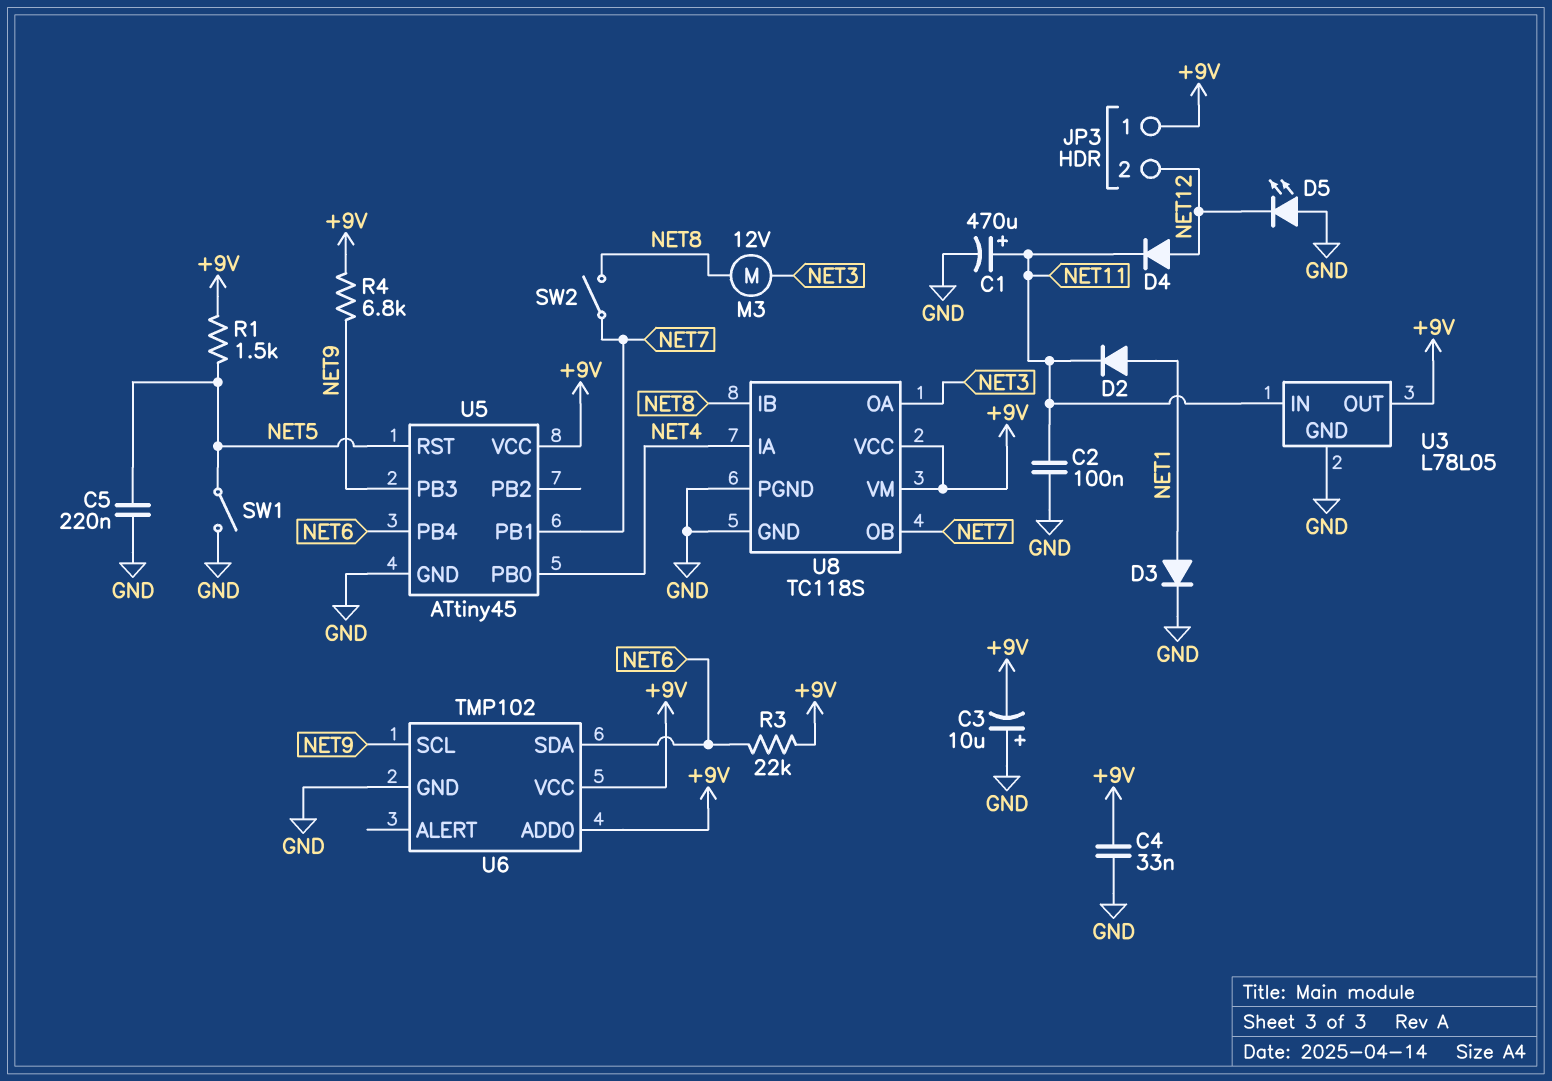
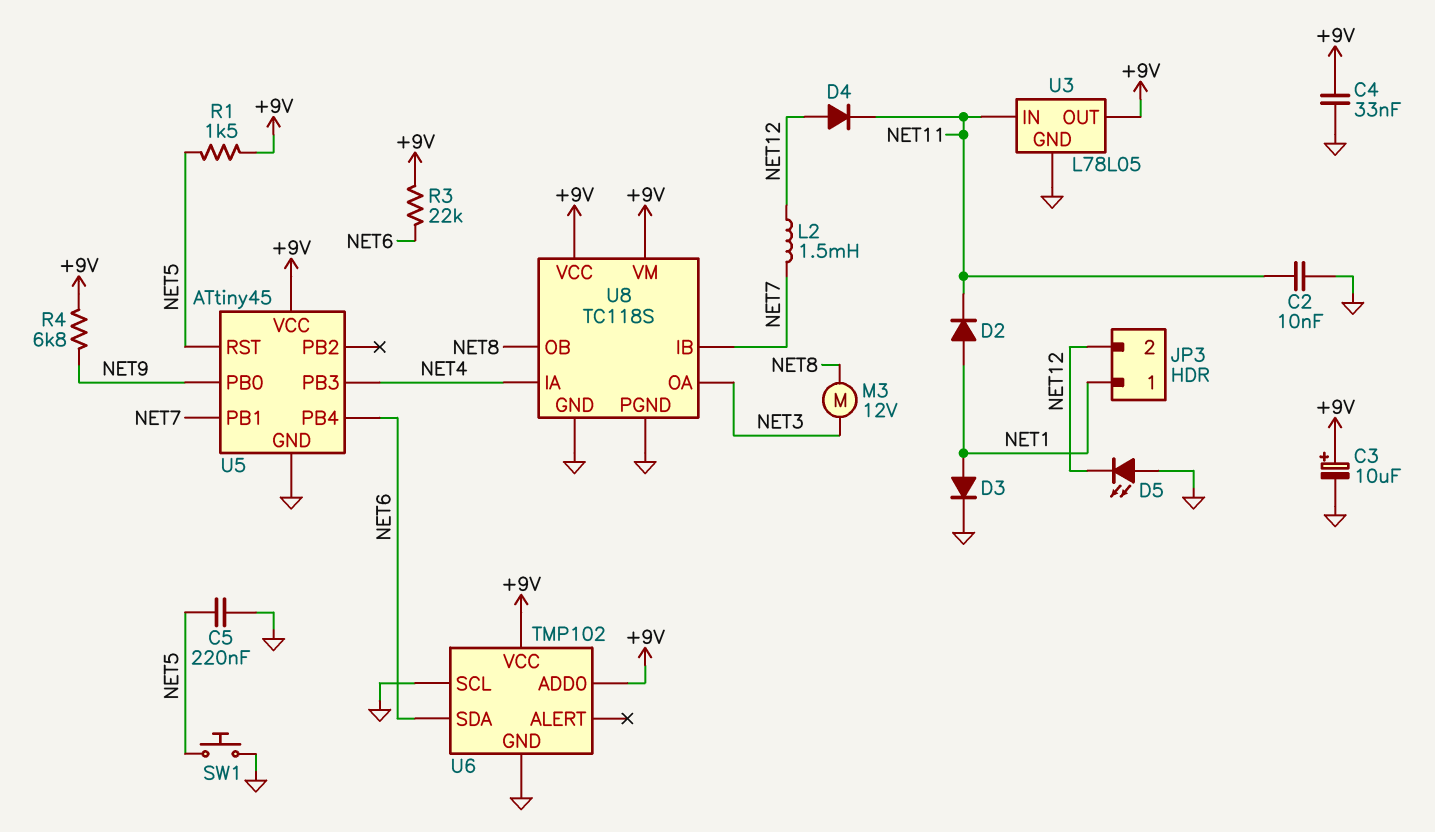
C1: 470uF (plus NET11, minus GND) -> none
C2: 100nF (GND, NET11) -> 10nF (GND, NET11)
C3: 10uF (plus GND, minus +9V) -> 10uF (plus +9V, minus GND)
JP3 pin 1: +9V -> NET1
L2: none -> 1.5mH (NET7, NET12)
SW1: switch (GND, NET5) -> button (GND, NET5)
SW2: switch (NET7, NET8) -> none
U5 pin PB0: NET4 -> NET9
U5 pin PB3: NET9 -> NET4
U6 pin SCL: NET9 -> GND
U8 pin IB: NET8 -> NET7
U8 pin OB: NET7 -> NET8

